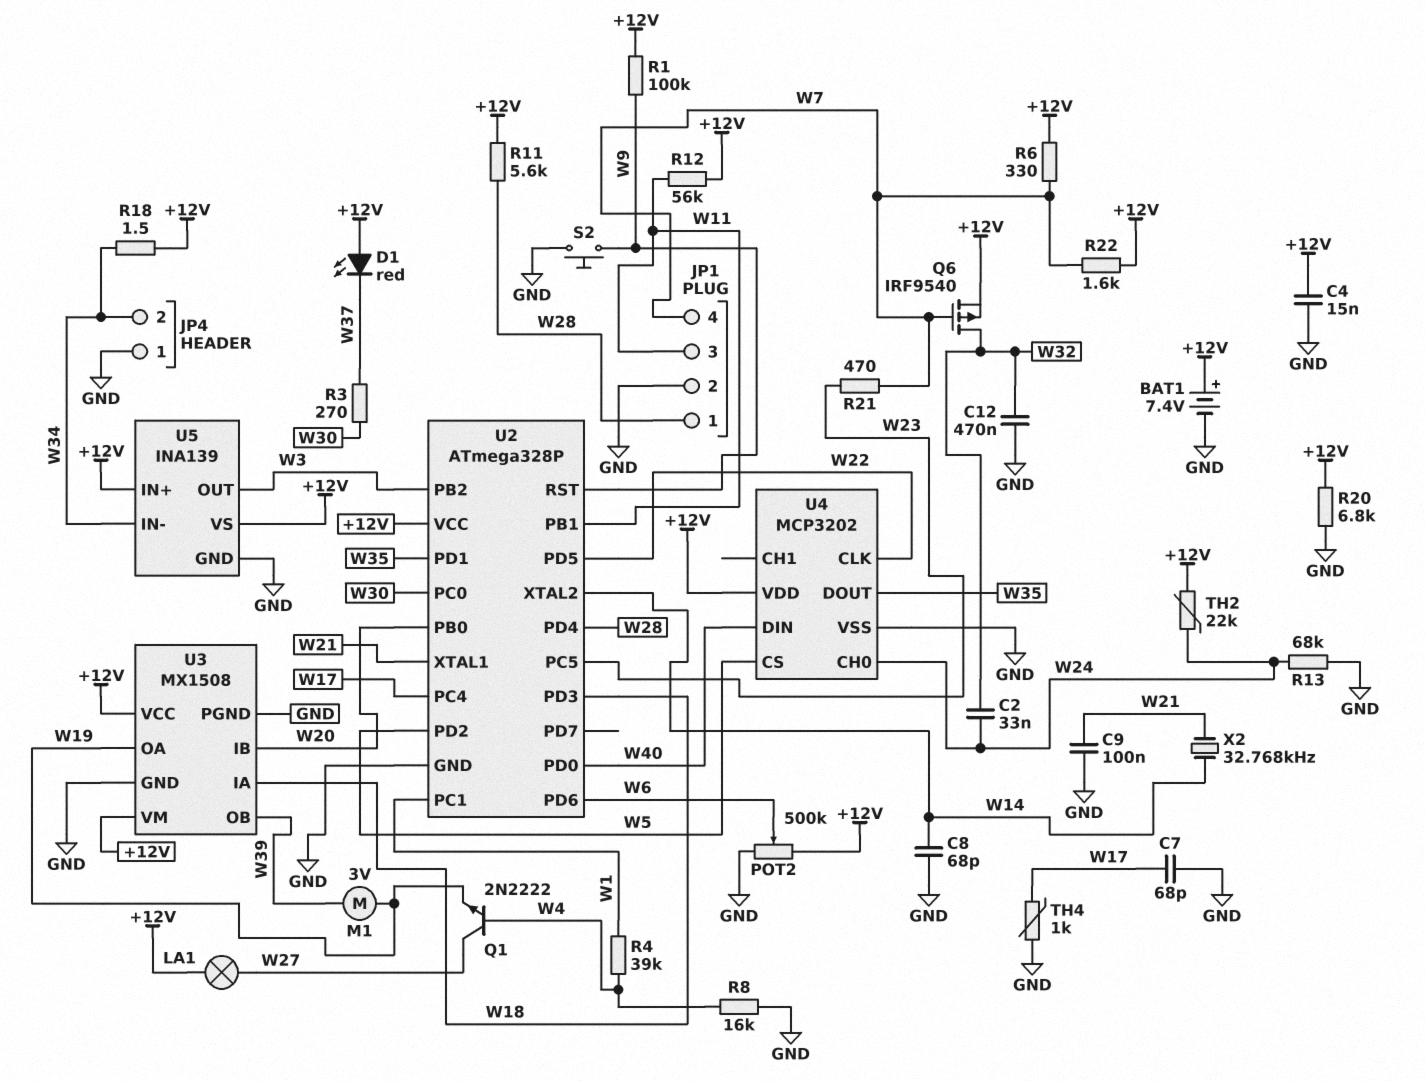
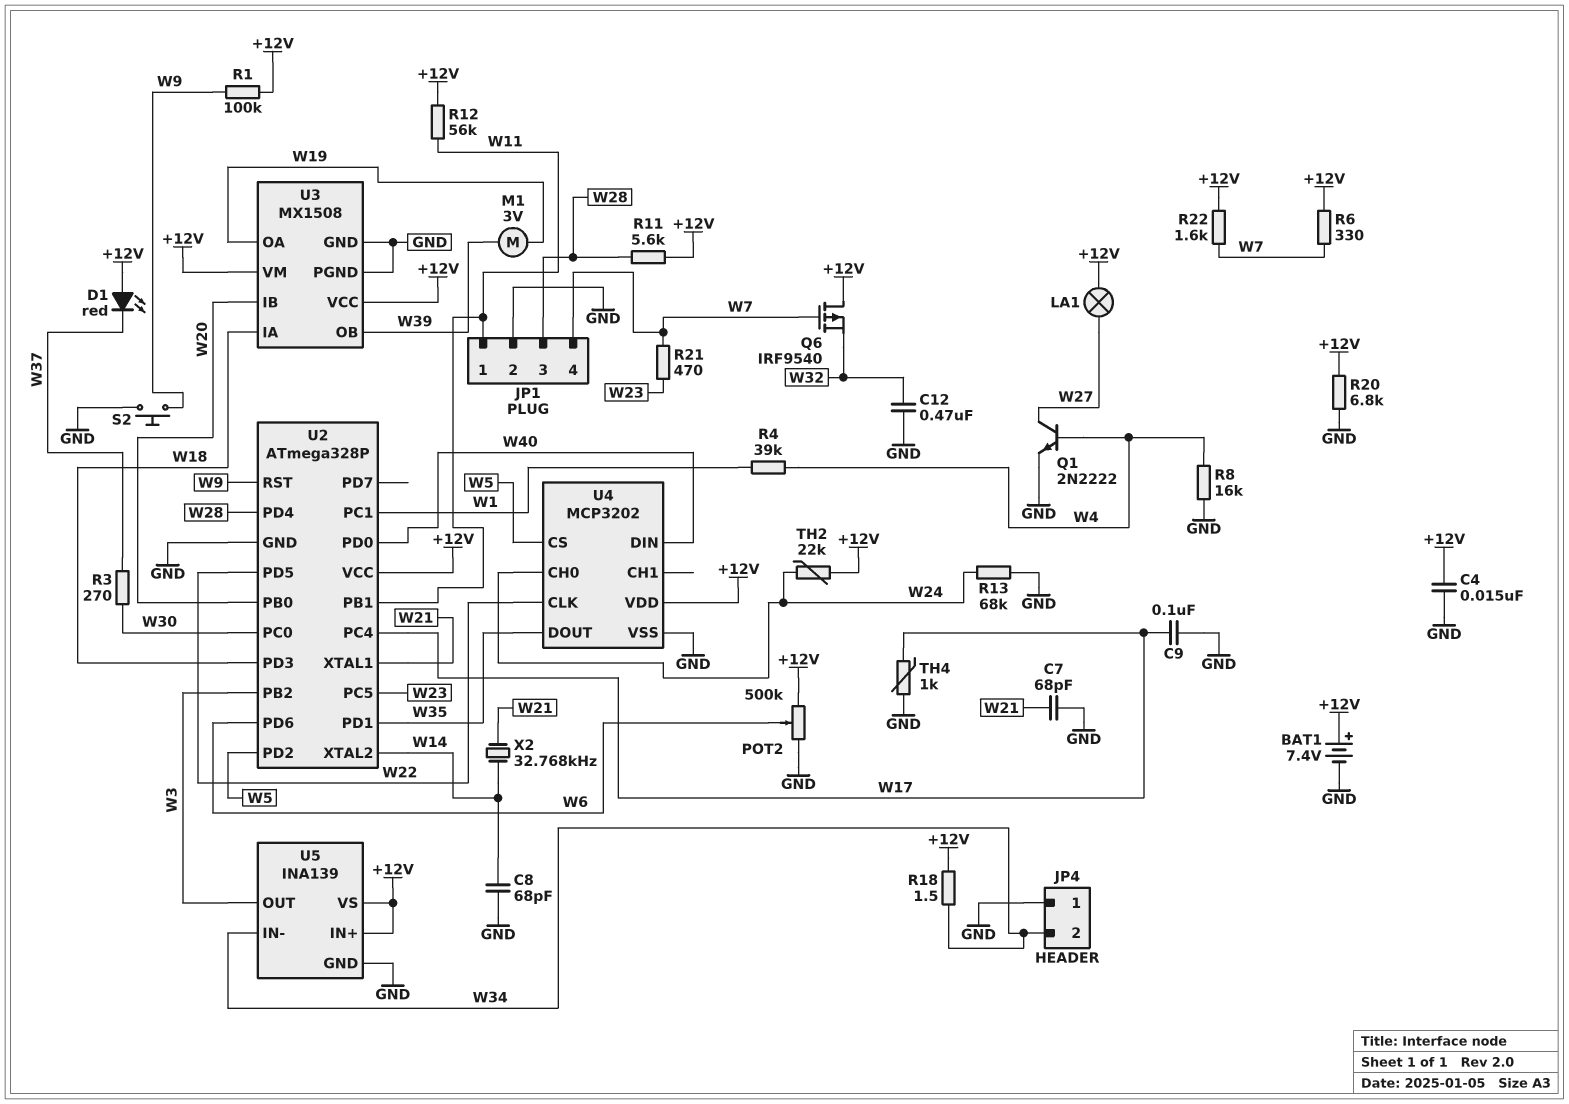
C2: 33nF (W24, W32) -> none
C7: 68pF (GND, W17) -> 68pF (GND, W21)
C9: 100nF (GND, W21) -> 100nF (GND, W17)
JP1 pin 1: W28 -> W11
JP1 pin 3: W11 -> W28
Q1: NPN 2N2222 (B W4, C W27, E W19) -> NPN 2N2222 (B W4, C W27, E GND)
Q6: PMOS IRF9540 (G W7, D W32, S +12V) -> PMOS IRF9540 (G W7, D +12V, S W32)

